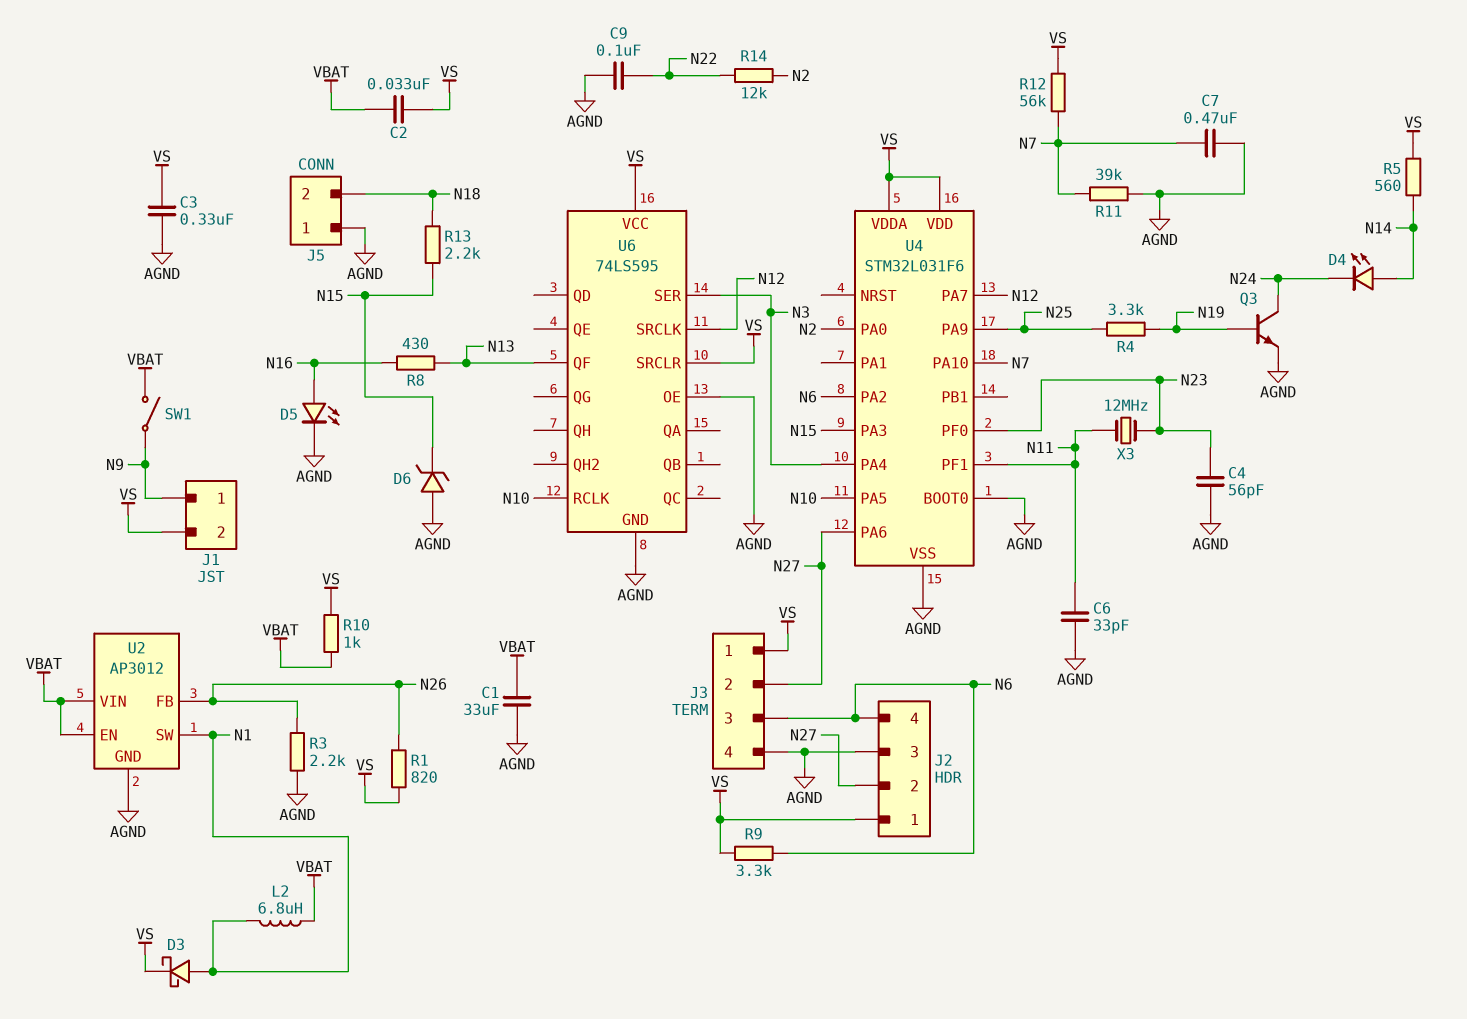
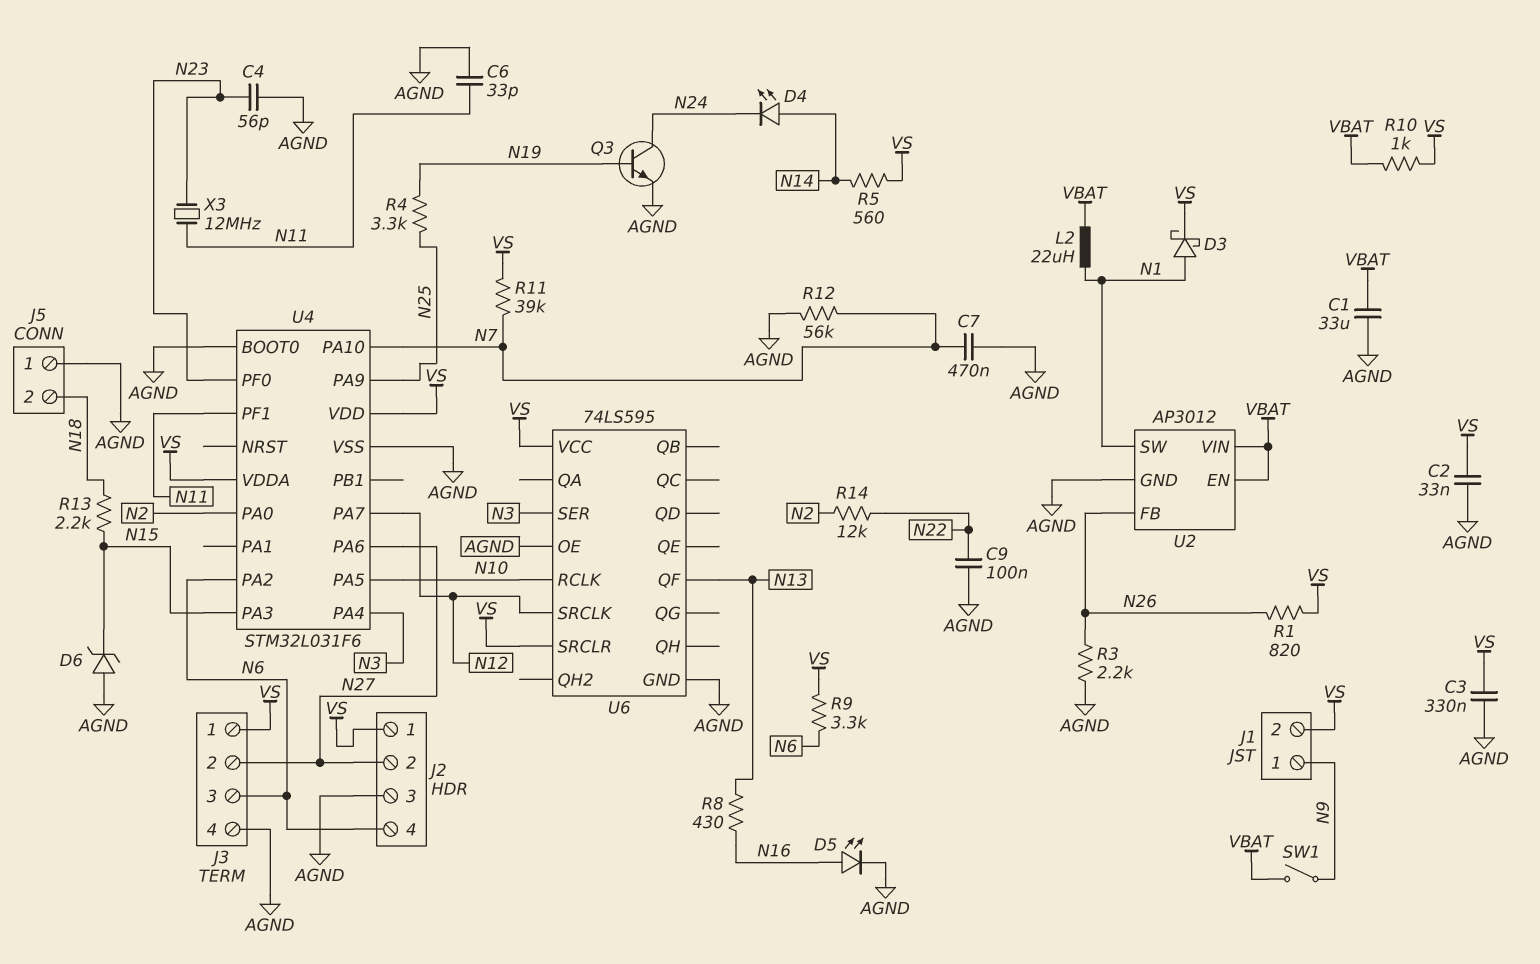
C2: 33nF (VBAT, VS) -> 33nF (AGND, VS)
L2: 6.8uH (N1, VBAT) -> 22uH (N1, VBAT)
R11: 39k (AGND, N7) -> 39k (N7, VS)
R12: 56k (N7, VS) -> 56k (AGND, N7)

